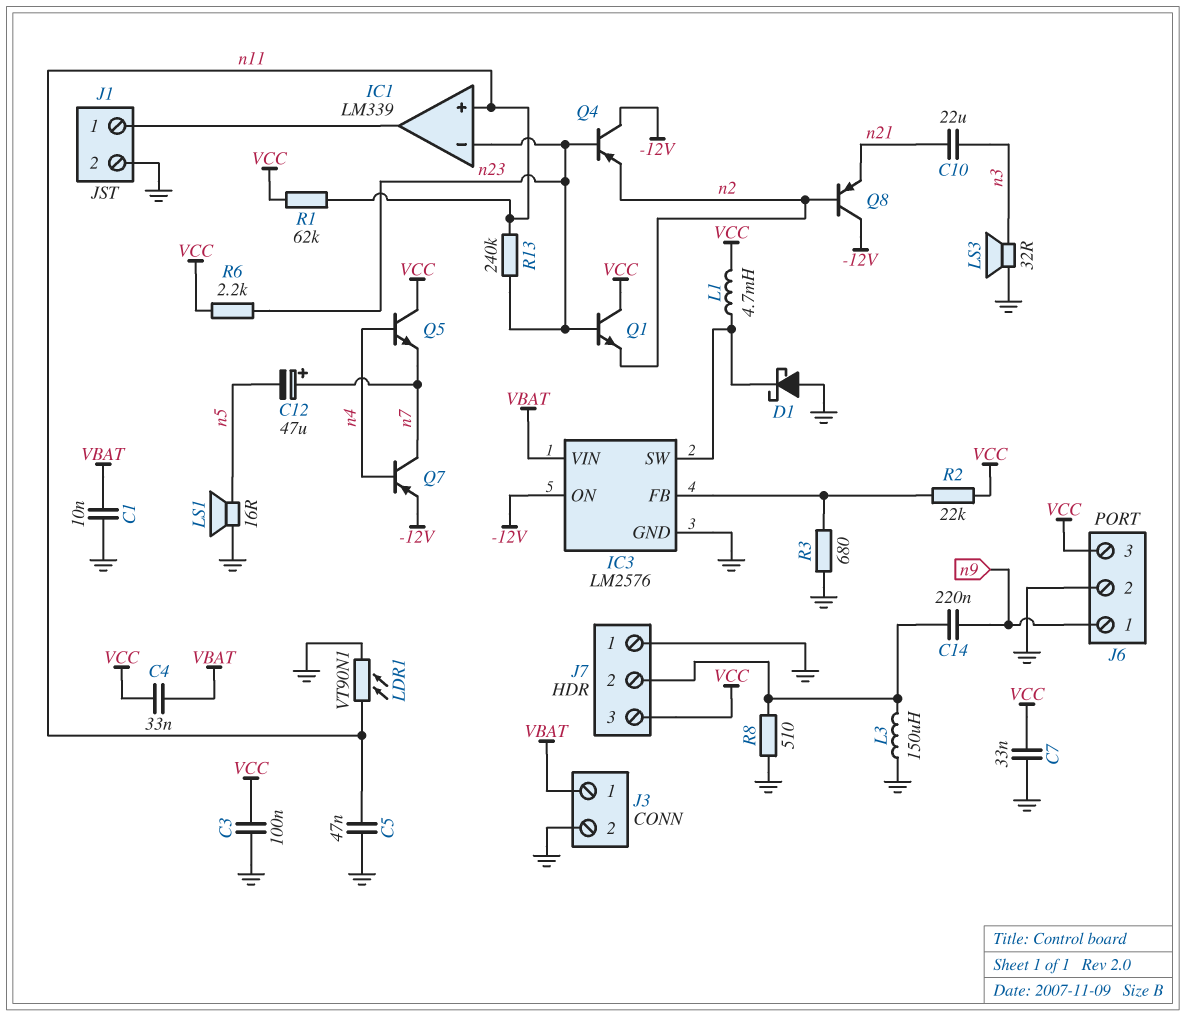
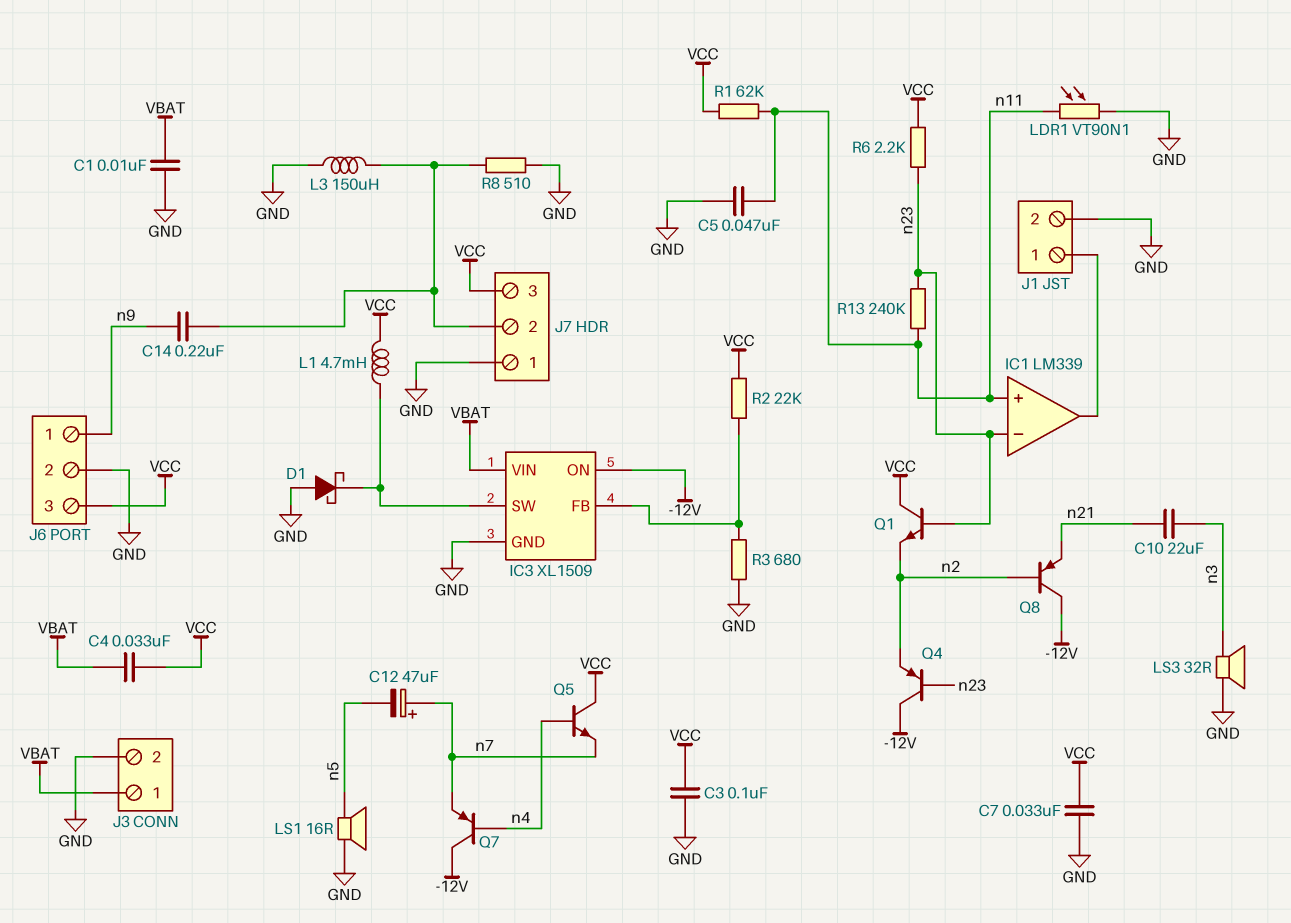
IC3: LM2576 -> XL1509
Q7: PNP (B n4, C n7, E -12V) -> PNP (B n4, C -12V, E n7)

